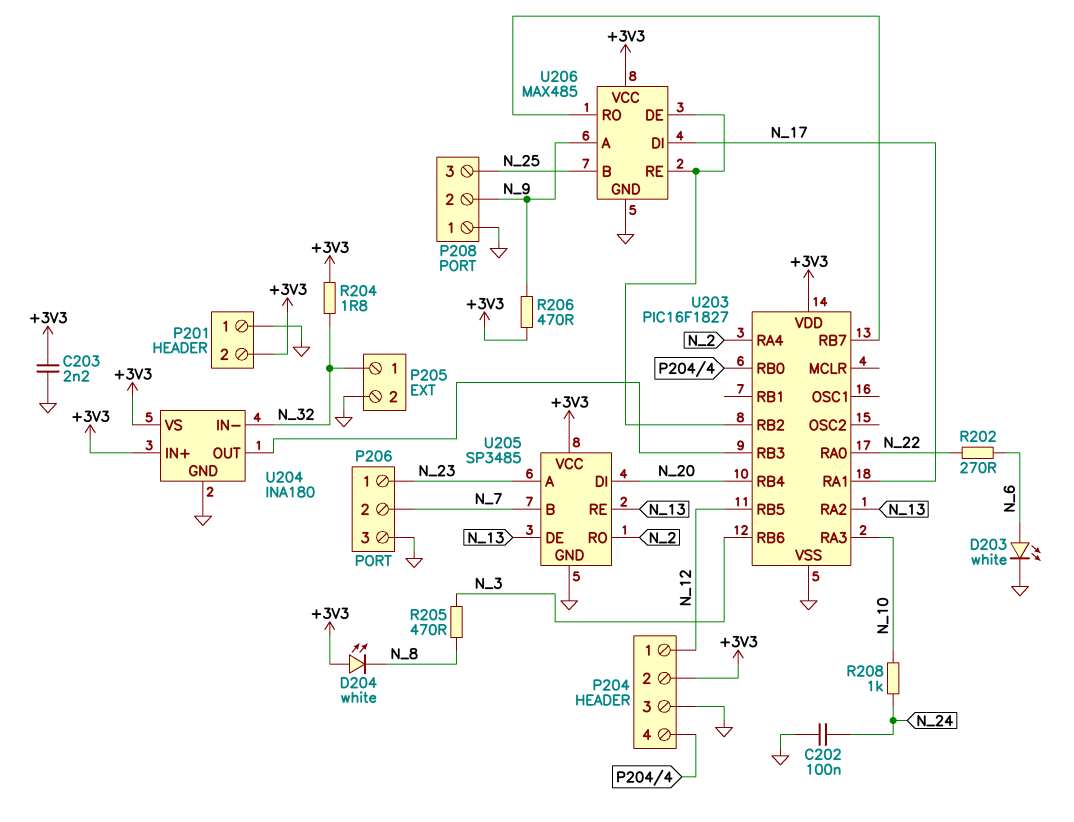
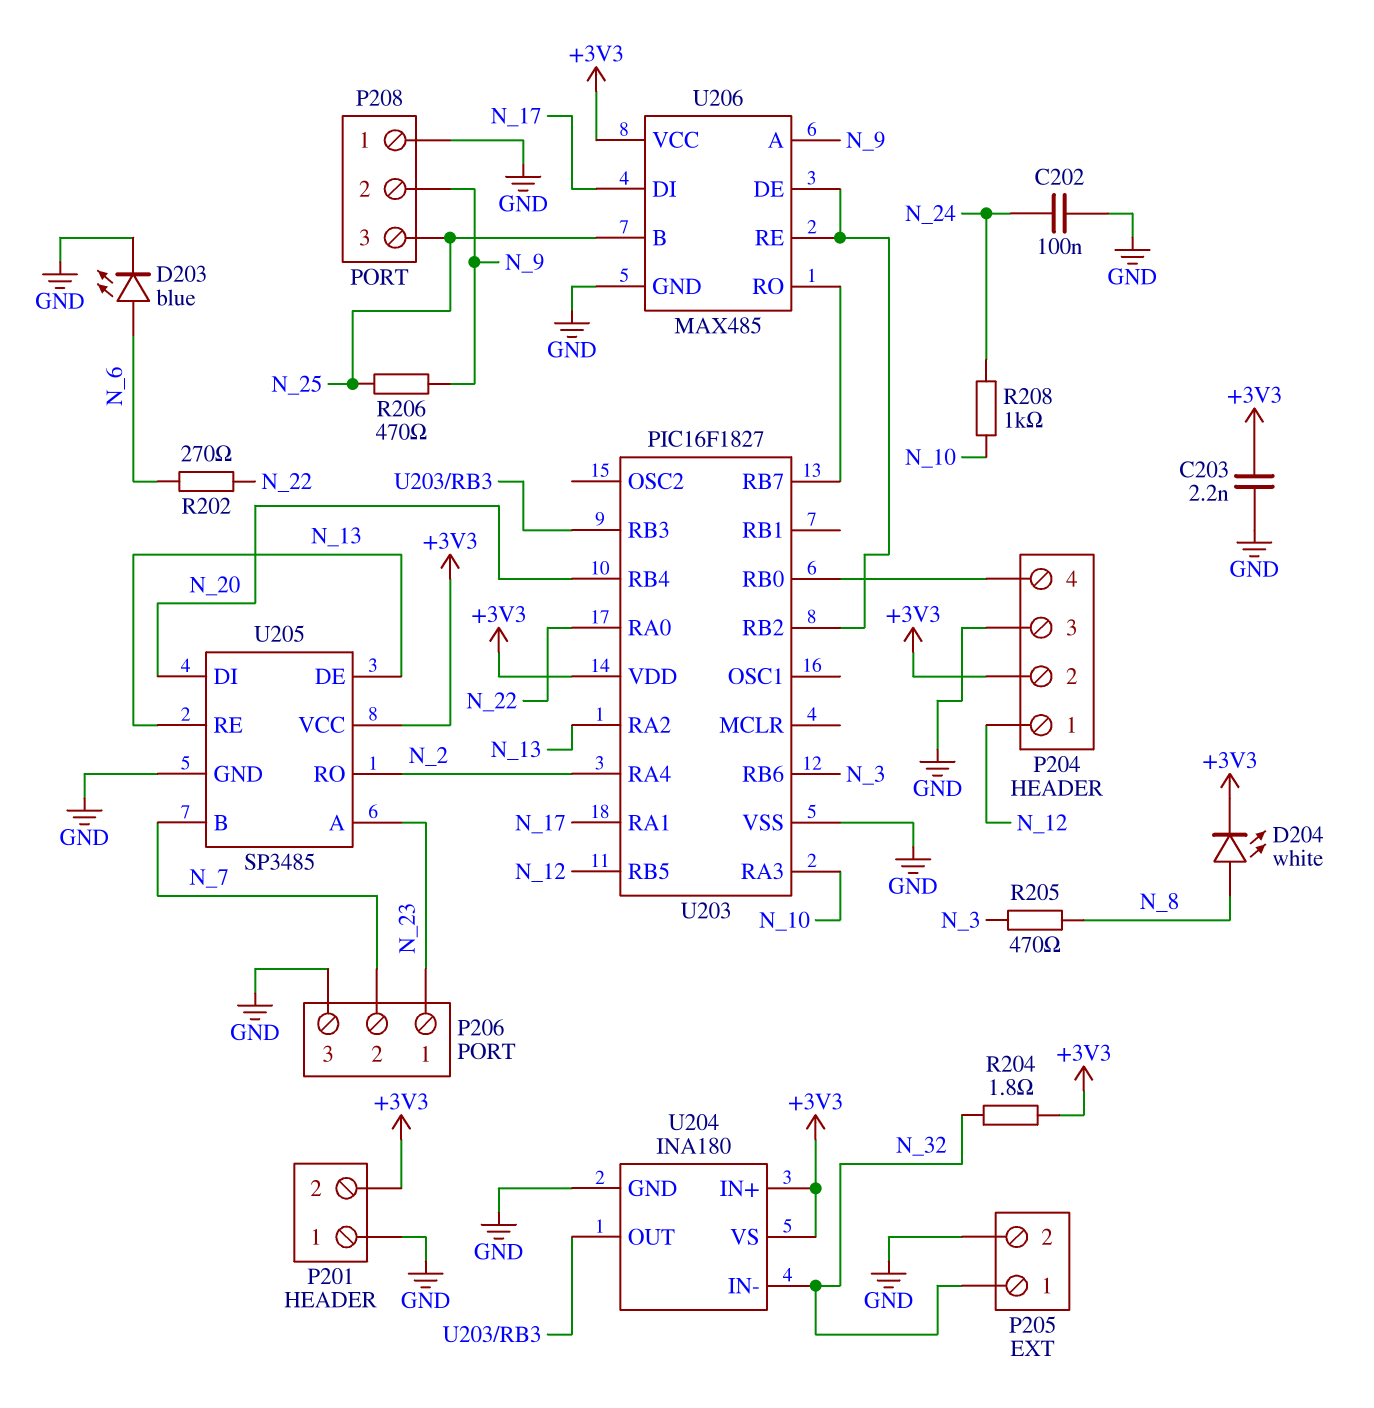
D203: LED white (A N_6, K GND) -> LED blue (A N_6, K GND)
D204: LED white (A +3V3, K N_8) -> LED white (A N_8, K +3V3)
R206: 470 (+3V3, N_9) -> 470 (N_9, N_25)

